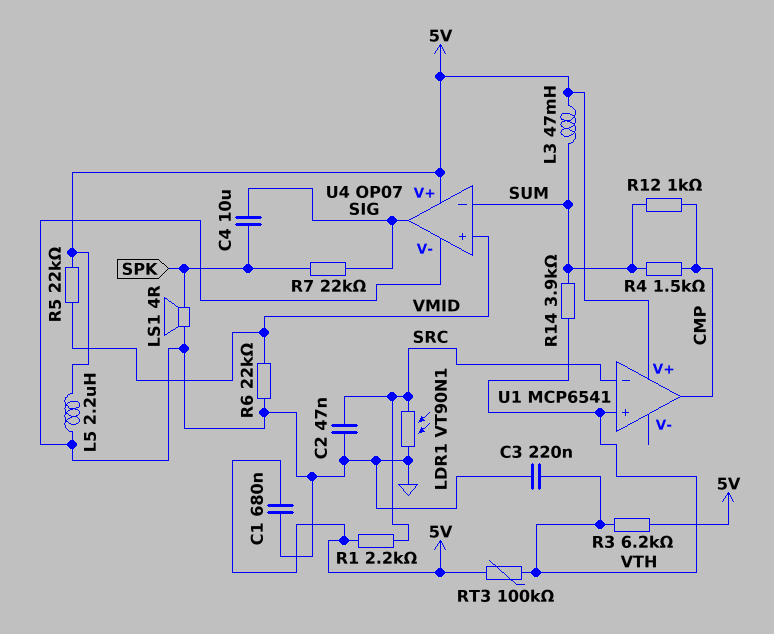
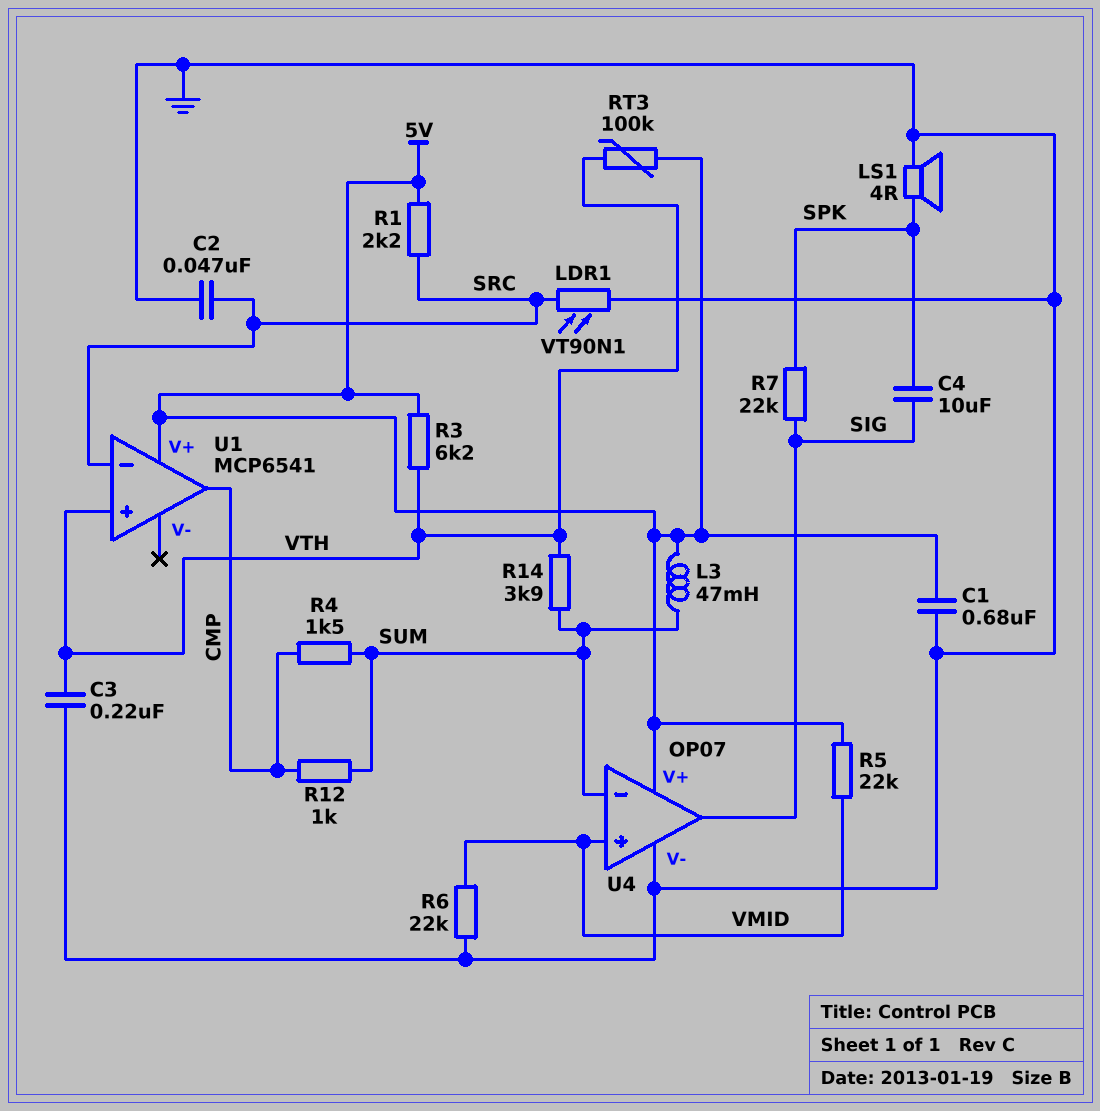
L5: 2.2uH (5V, GND) -> none

